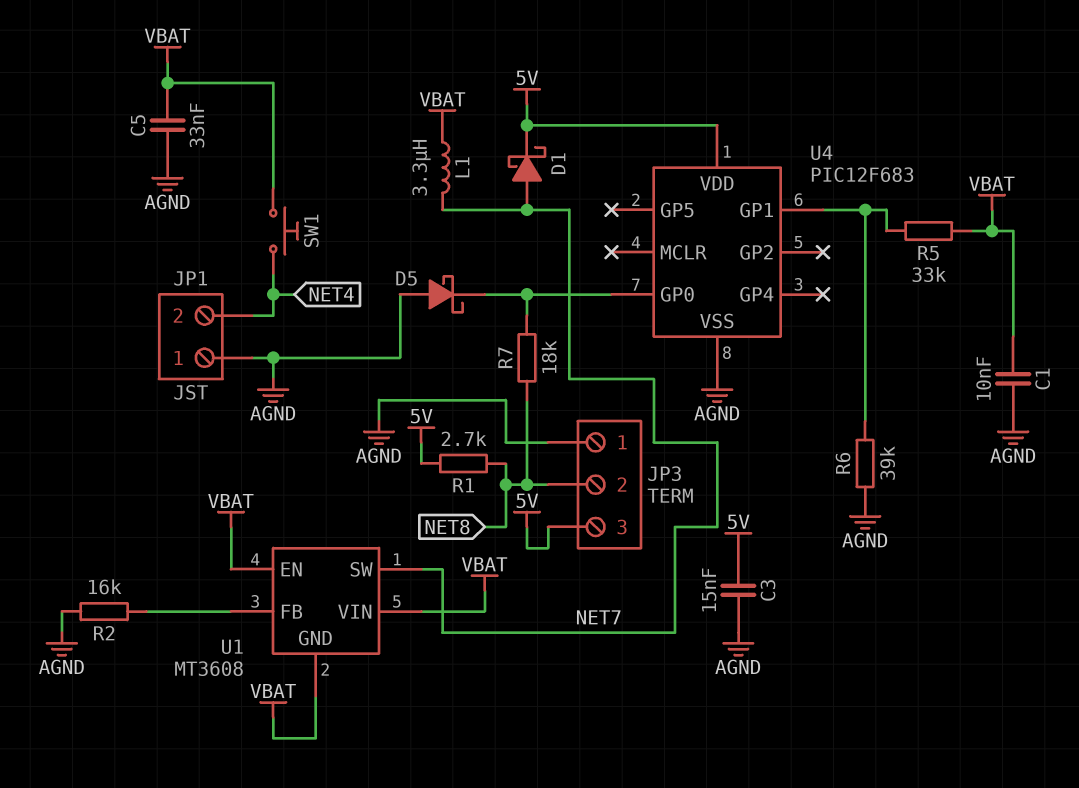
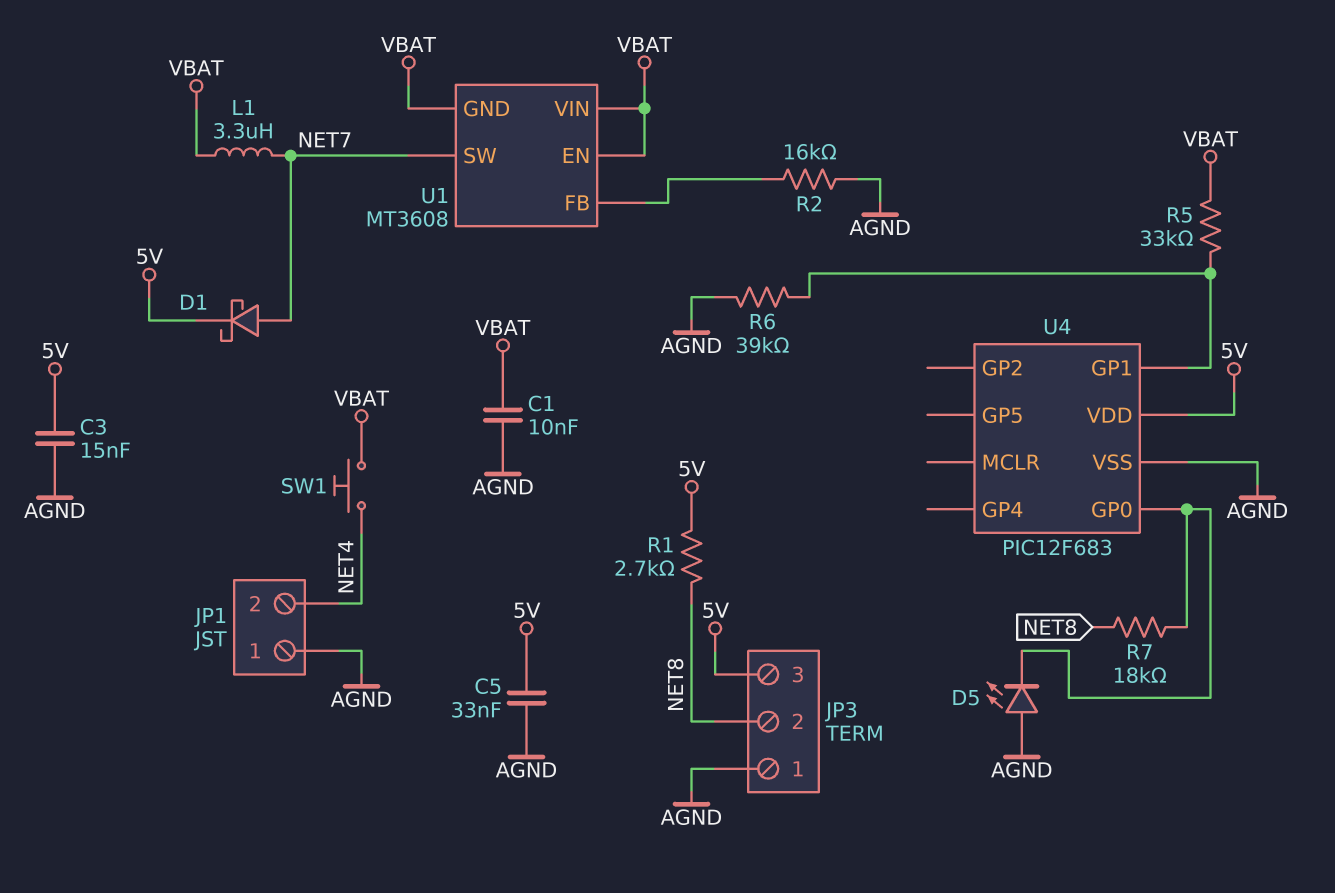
C5: 33nF (AGND, VBAT) -> 33nF (5V, AGND)
D5: schottky (A AGND, K U4/GP0) -> LED (A AGND, K U4/GP0)

